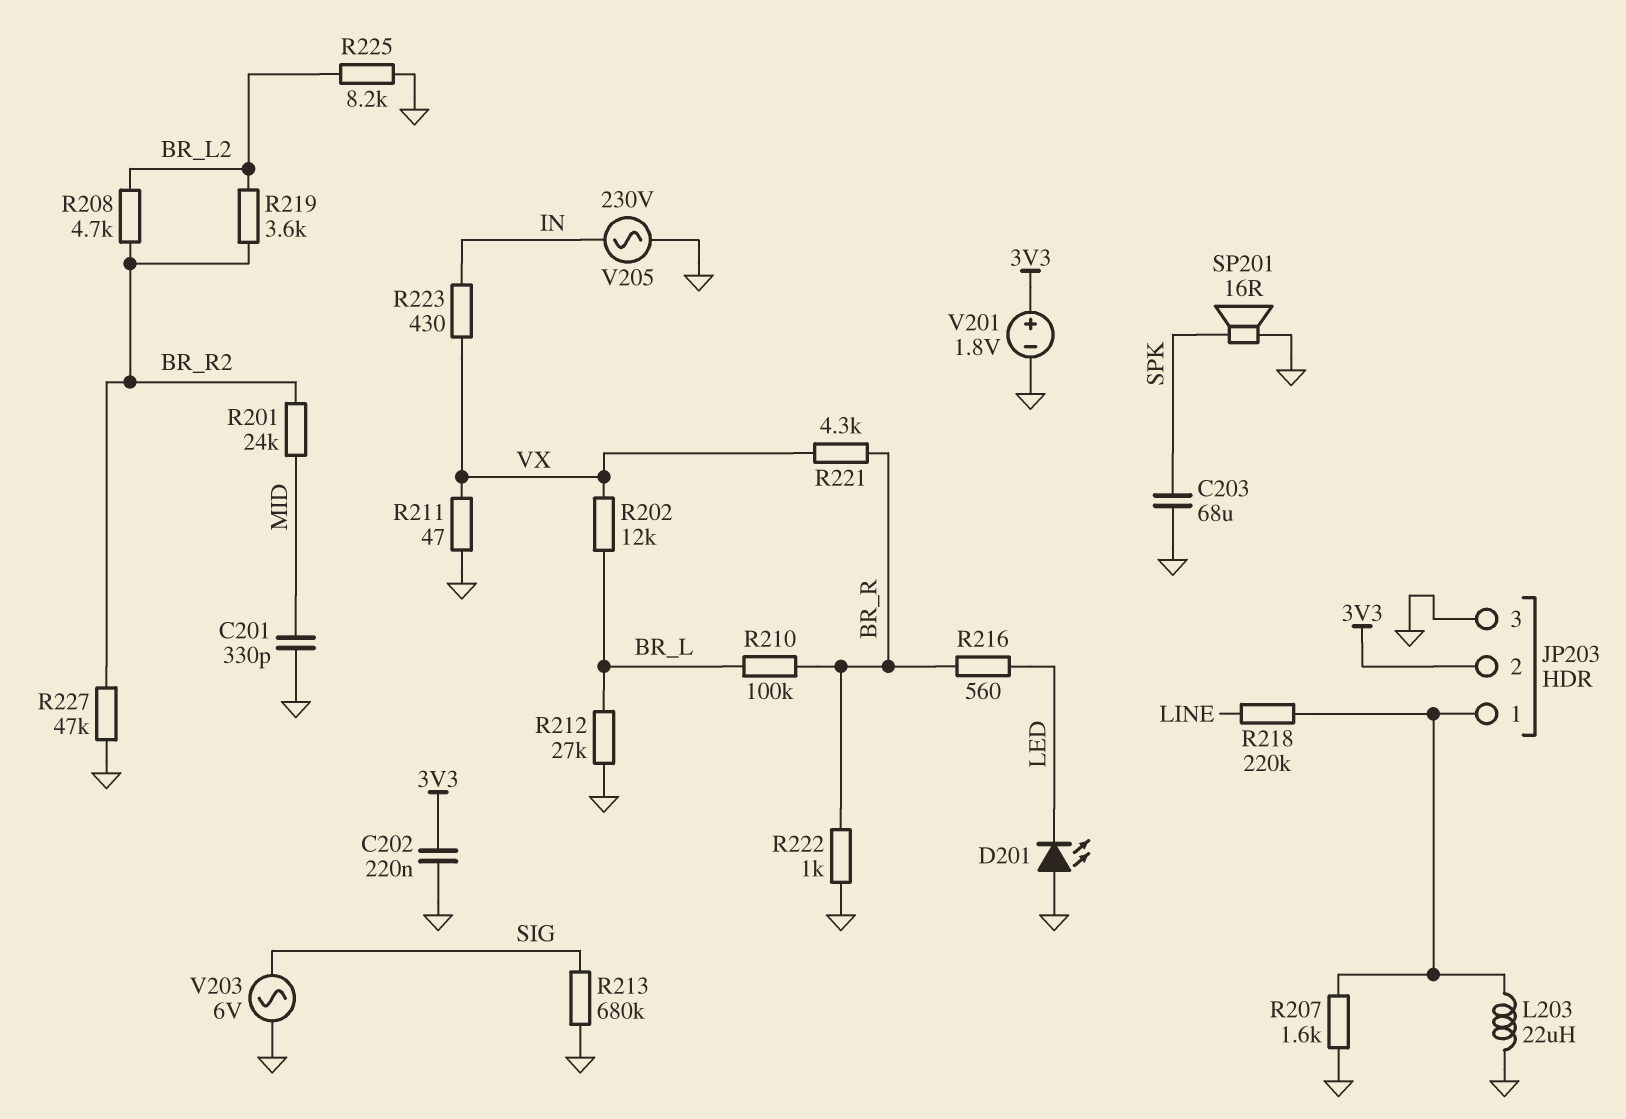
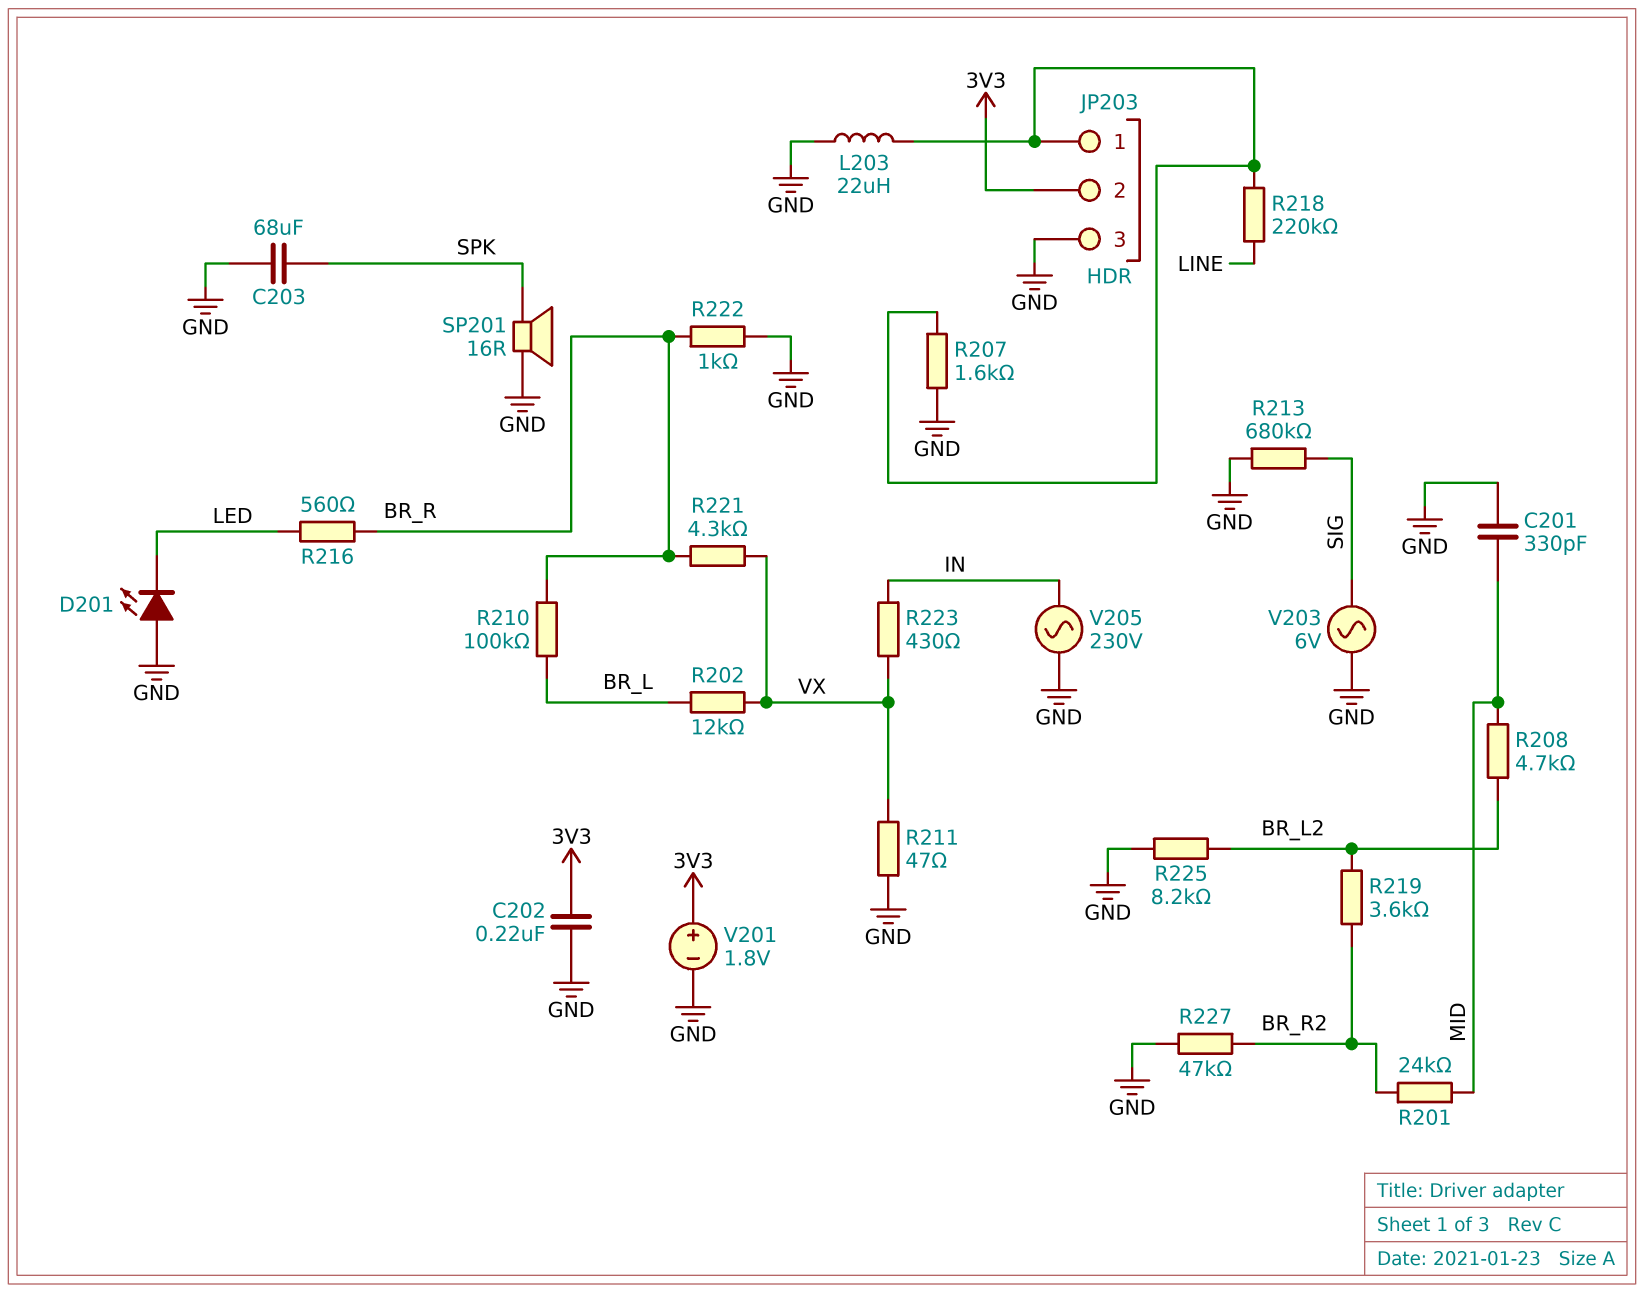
R208: 4.7k (BR_L2, BR_R2) -> 4.7k (BR_L2, MID)
R212: 27k (BR_L, GND) -> none

